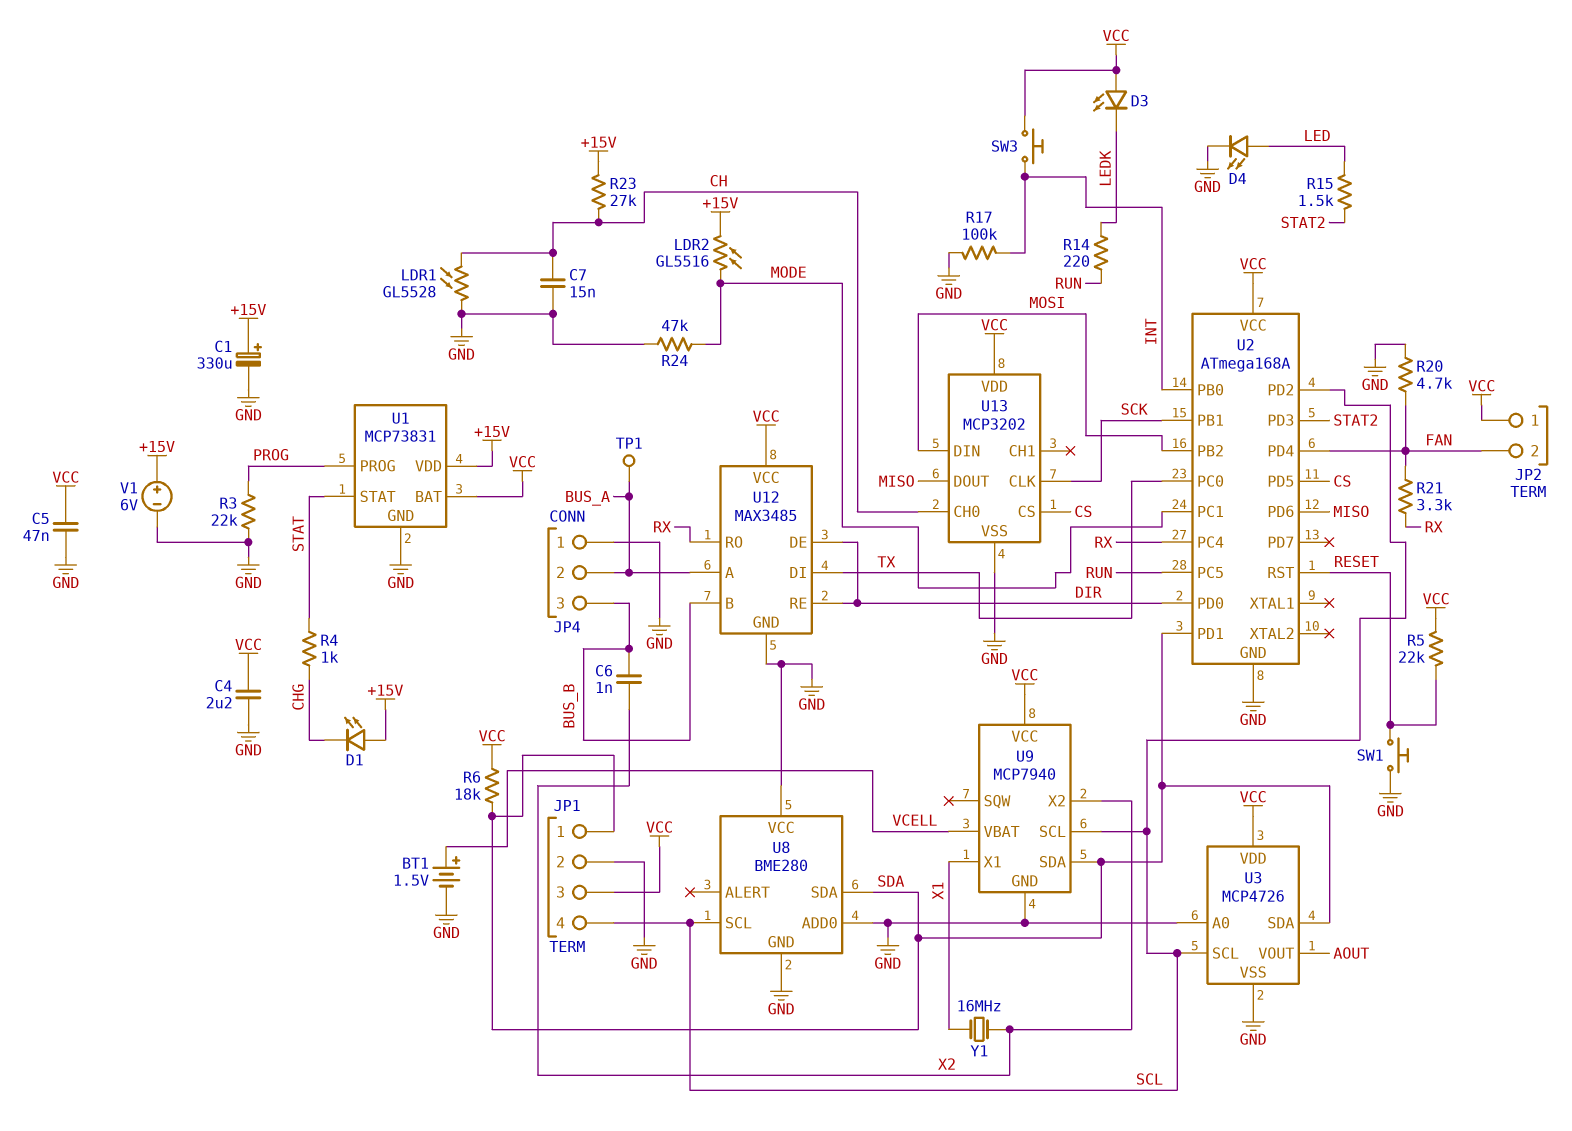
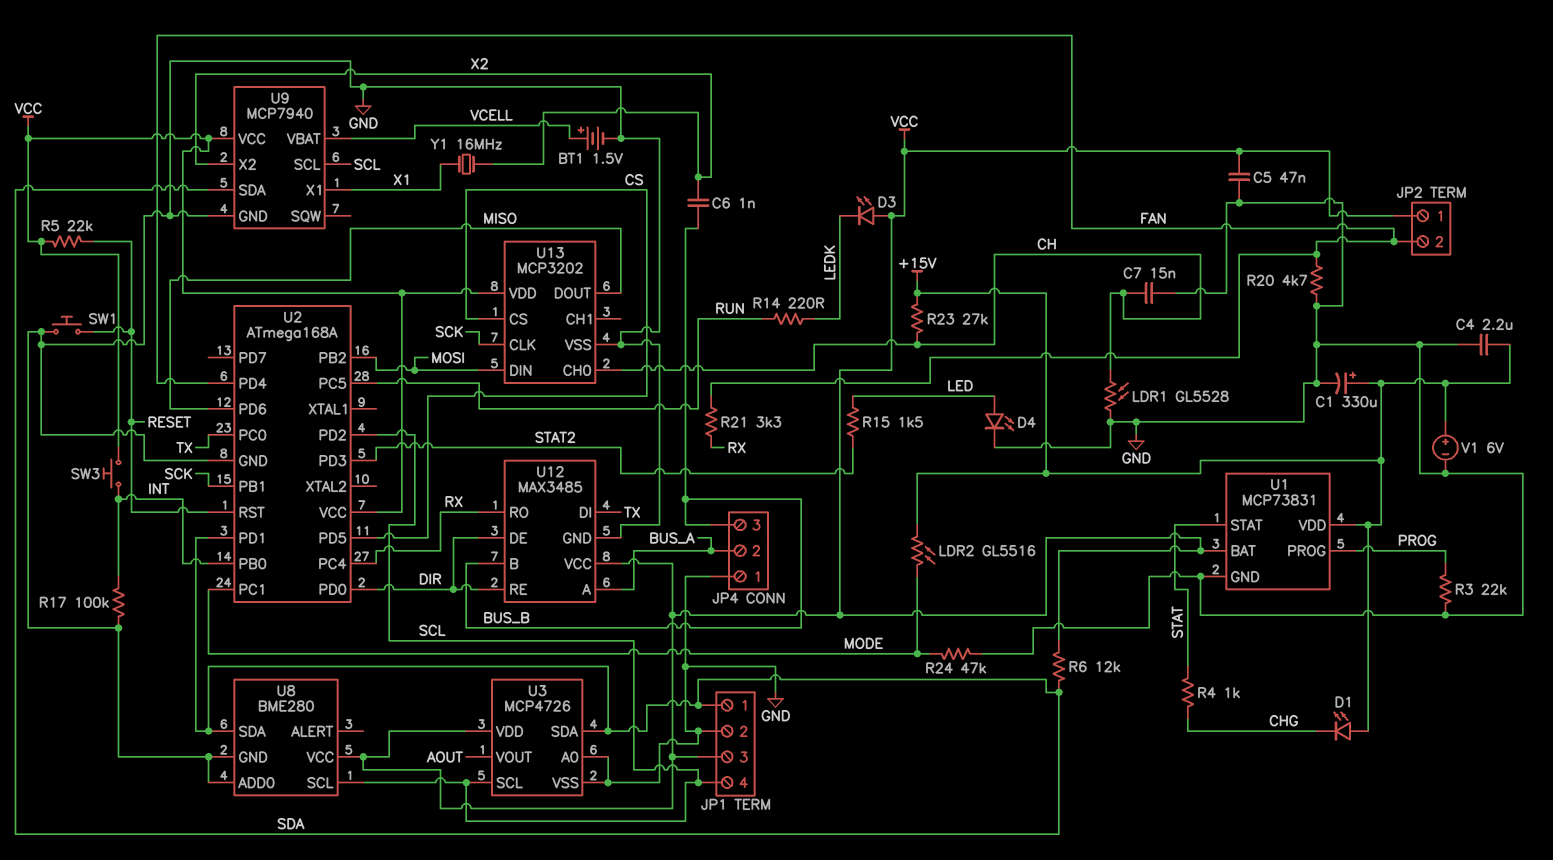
C4: 2.2uF (GND, VCC) -> 2.2uF (+15V, GND)
R6: 18k (SDA, VCC) -> 12k (SDA, VCC)
TP1: test point (BUS_A) -> none
U8 pin VCC: GND -> VCC

